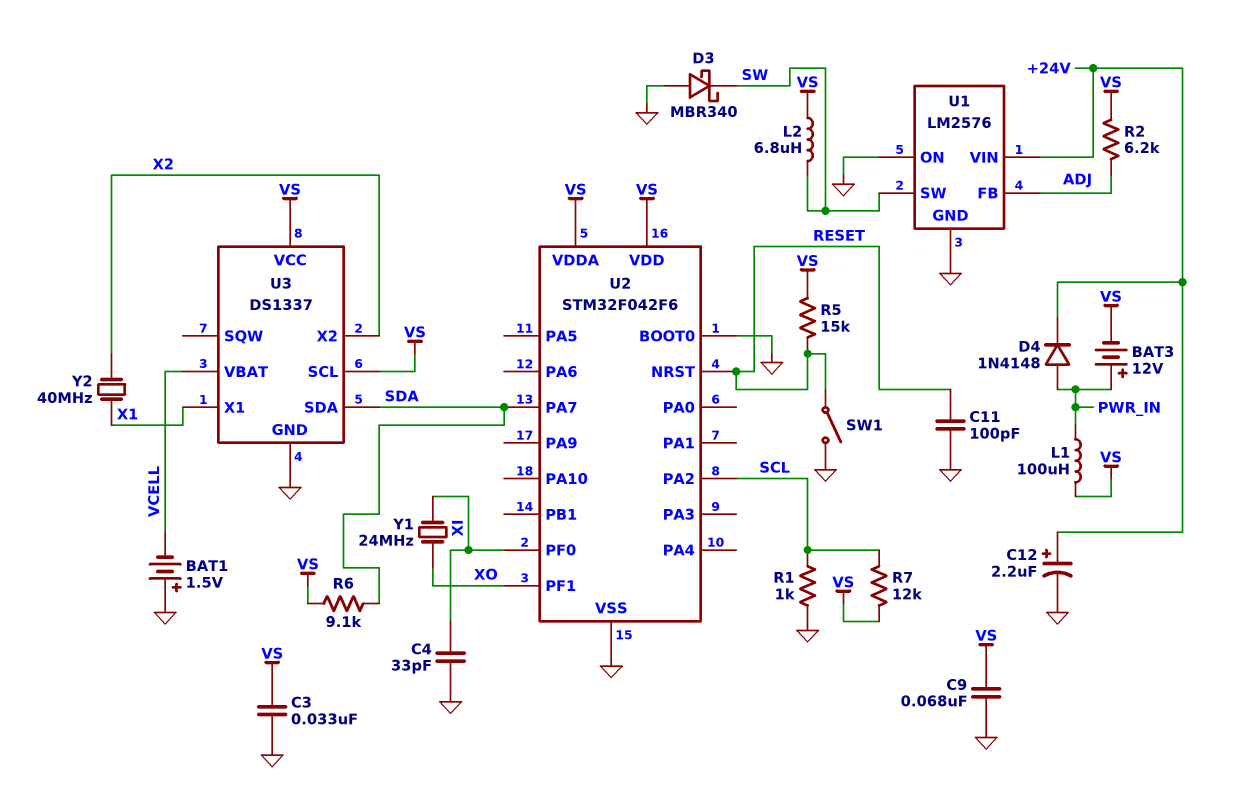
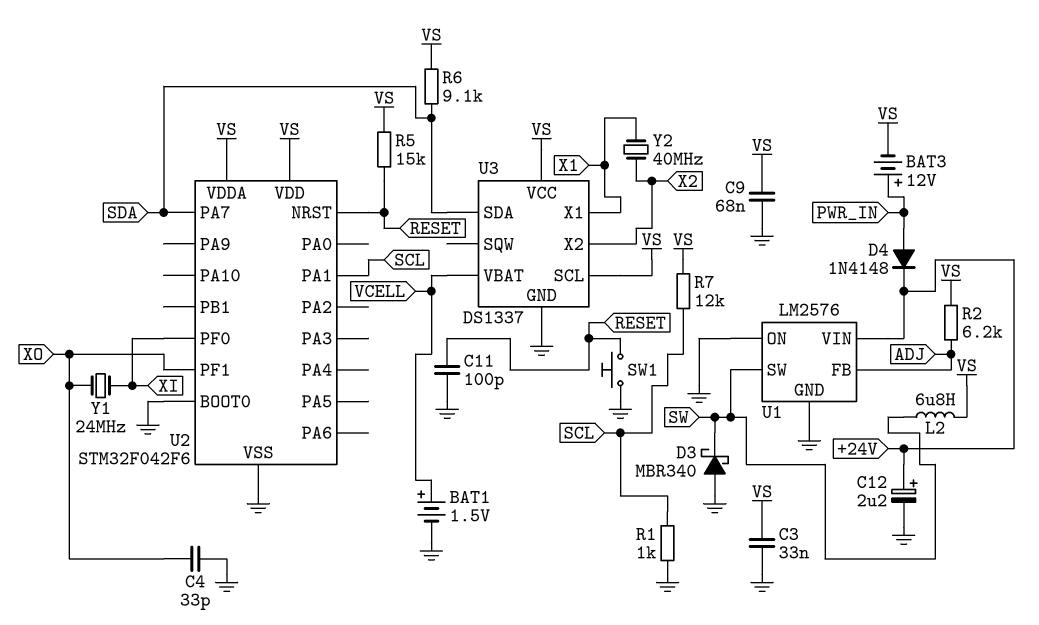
BAT1: 1.5V (plus GND, minus VCELL) -> 1.5V (plus VCELL, minus GND)
C4: 33pF (GND, XI) -> 33pF (GND, XO)
L1: 100uH (PWR_IN, VS) -> none
SW1: switch (GND, RESET) -> button (GND, RESET)
U2 pin PA1: none -> SCL
U2 pin PA2: SCL -> none

